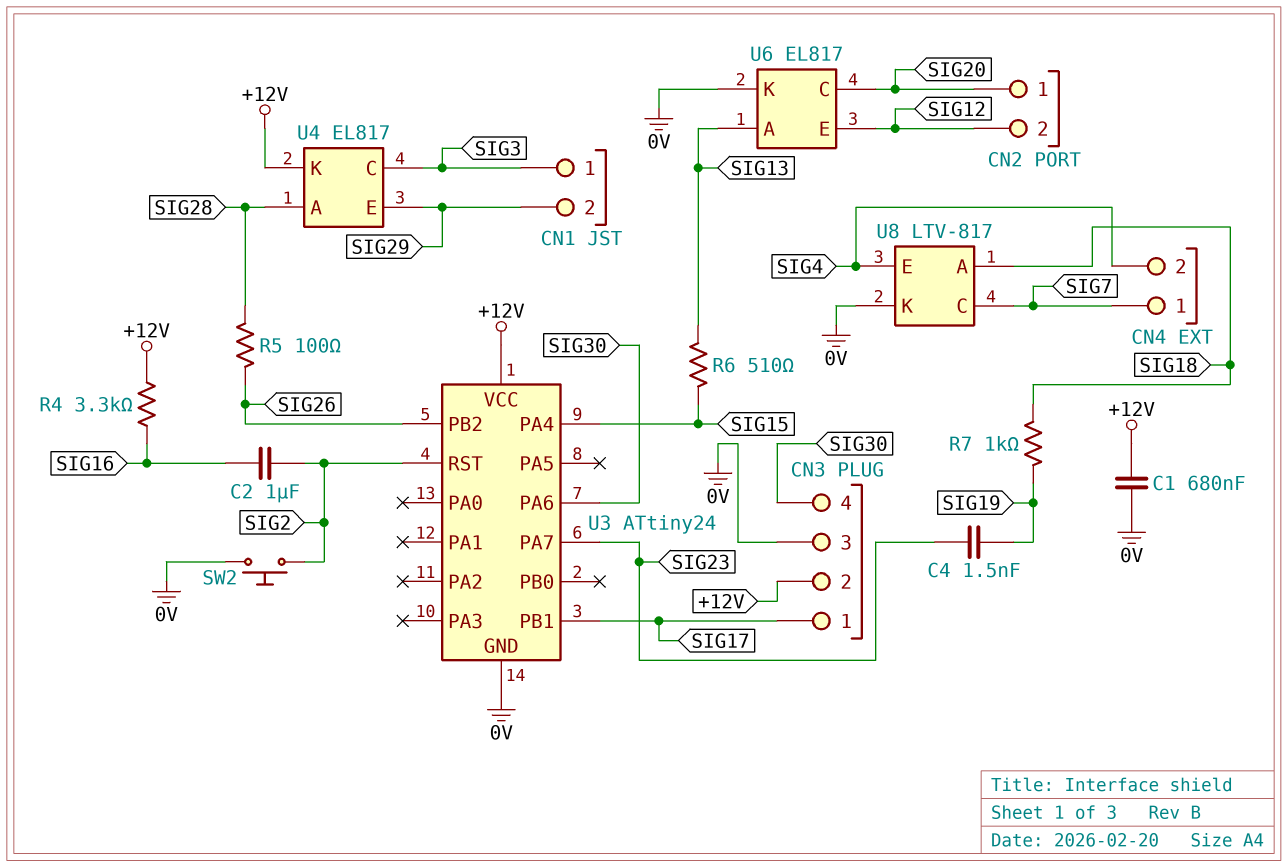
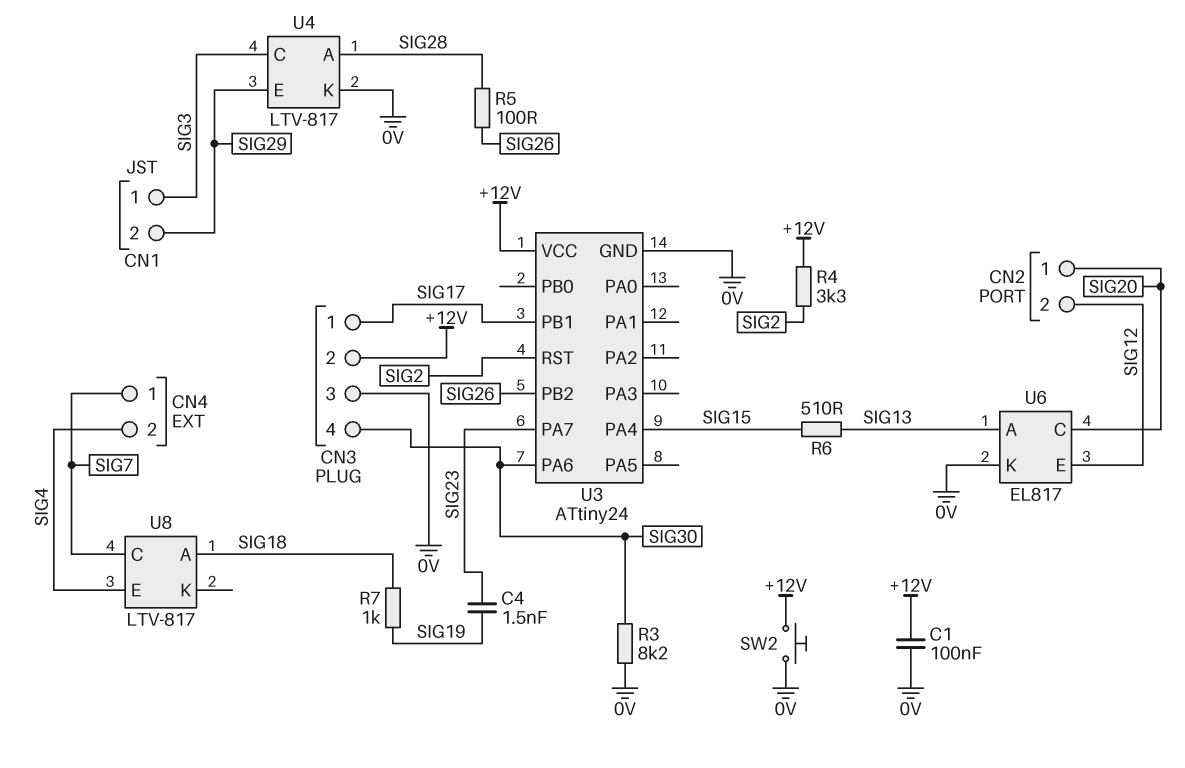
C1: 680nF (+12V, 0V) -> 100nF (+12V, 0V)
C2: 1uF (SIG2, SIG16) -> none
R3: none -> 8.2k (0V, SIG30)
R4: 3.3k (+12V, SIG16) -> 3.3k (+12V, SIG2)
SW2: button (0V, SIG2) -> button (+12V, 0V)
U4: EL817 -> LTV-817
U4 pin K: +12V -> 0V
U8 pin K: 0V -> none

